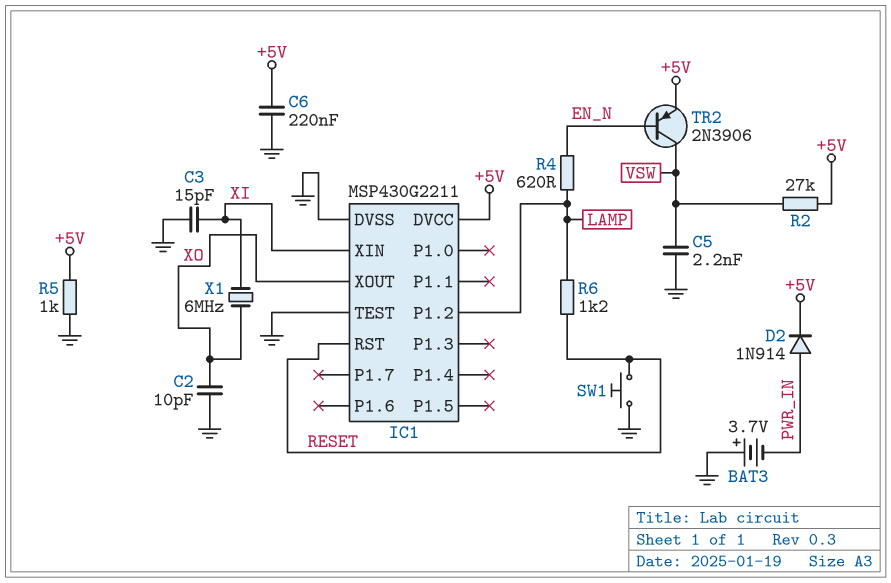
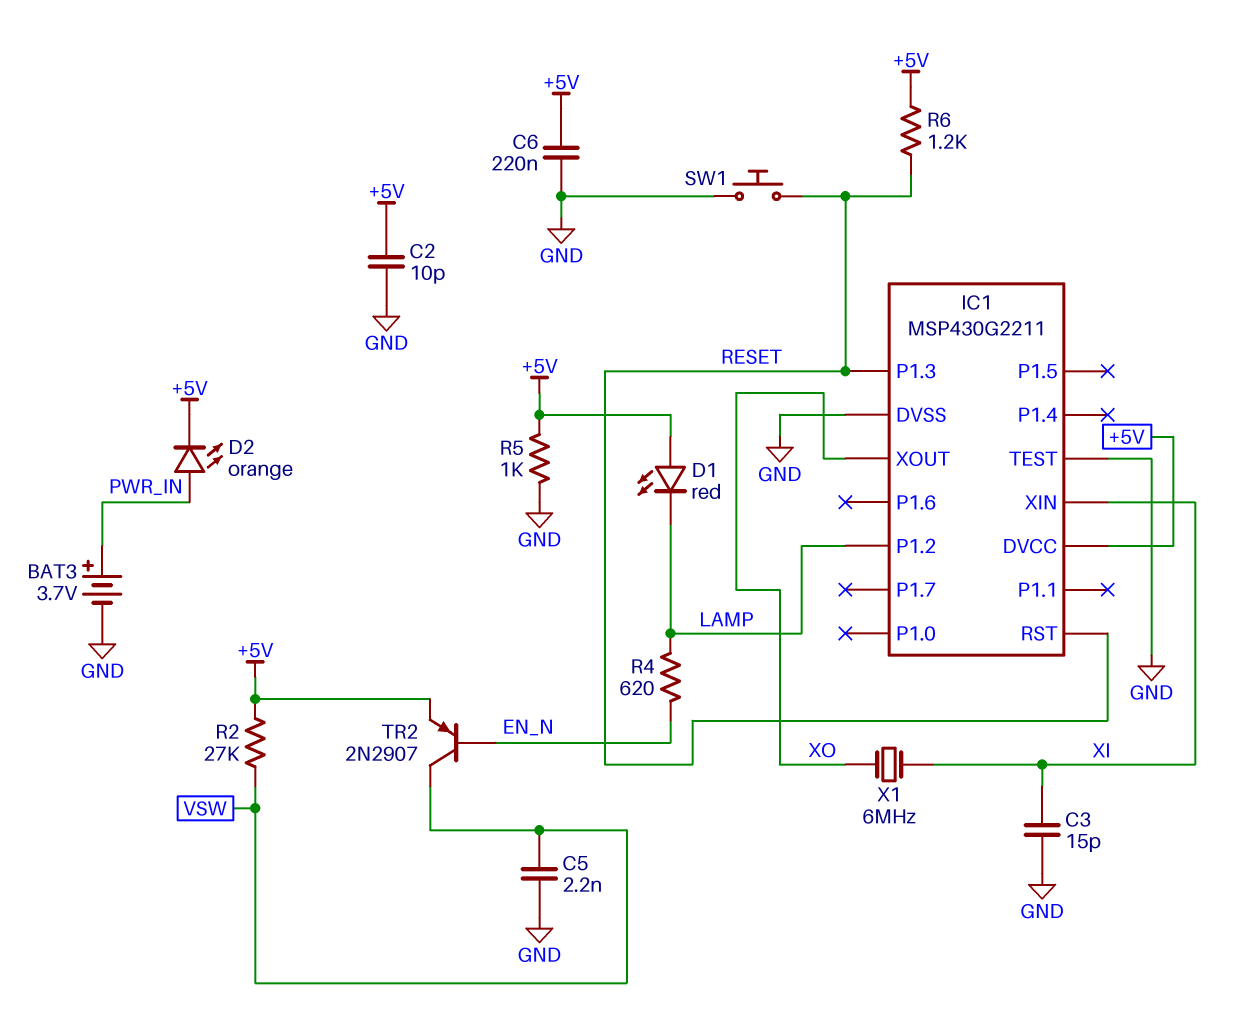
BAT3: 3.7V (plus GND, minus PWR_IN) -> 3.7V (plus PWR_IN, minus GND)
C2: 10pF (GND, XO) -> 10pF (+5V, GND)
D1: none -> LED red (A +5V, K LAMP)
D2: diode 1N914 (A PWR_IN, K +5V) -> LED orange (A PWR_IN, K +5V)
IC1 pin P1.3: none -> RESET
R6: 1.2k (LAMP, RESET) -> 1.2k (+5V, RESET)
TR2: PNP 2N3906 (B EN_N, C VSW, E +5V) -> PNP 2N2907 (B EN_N, C VSW, E +5V)

